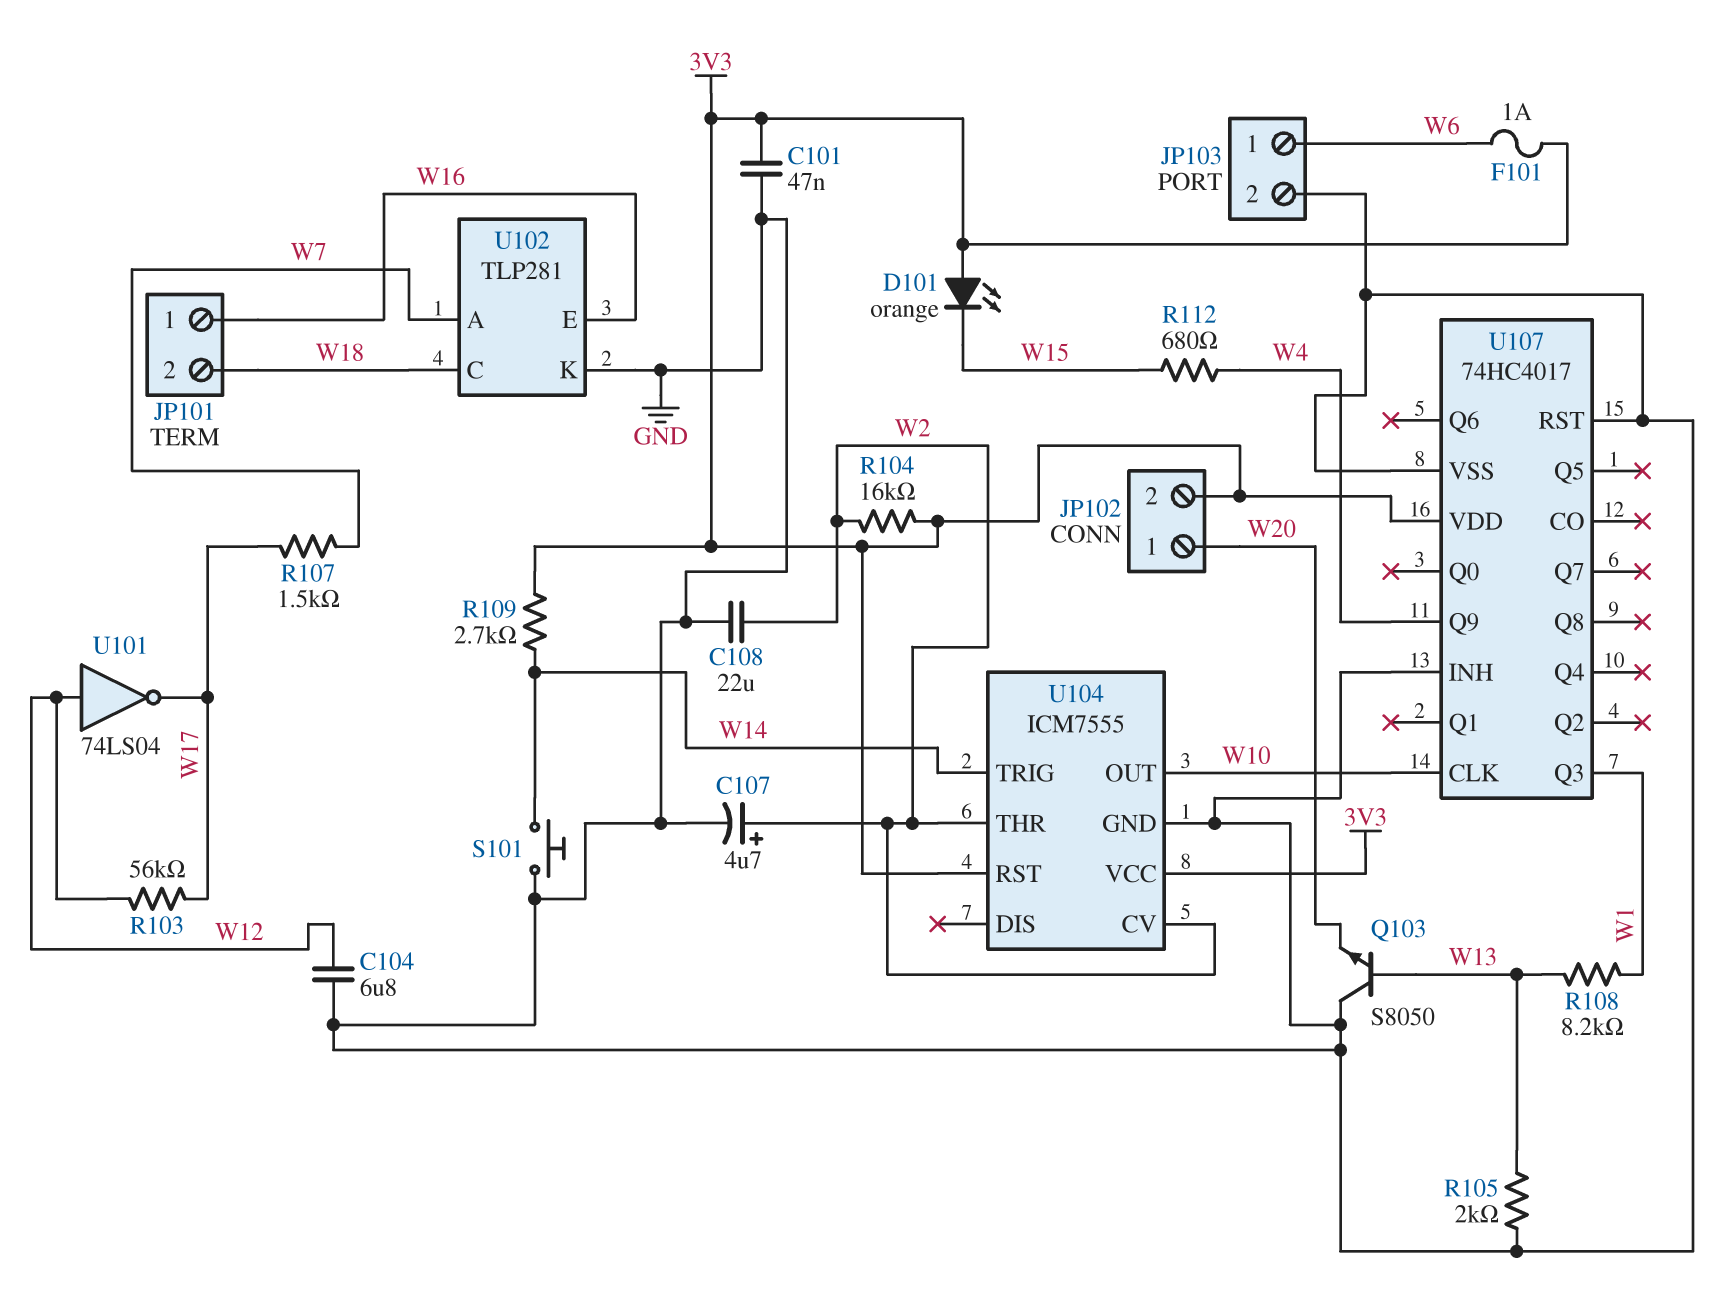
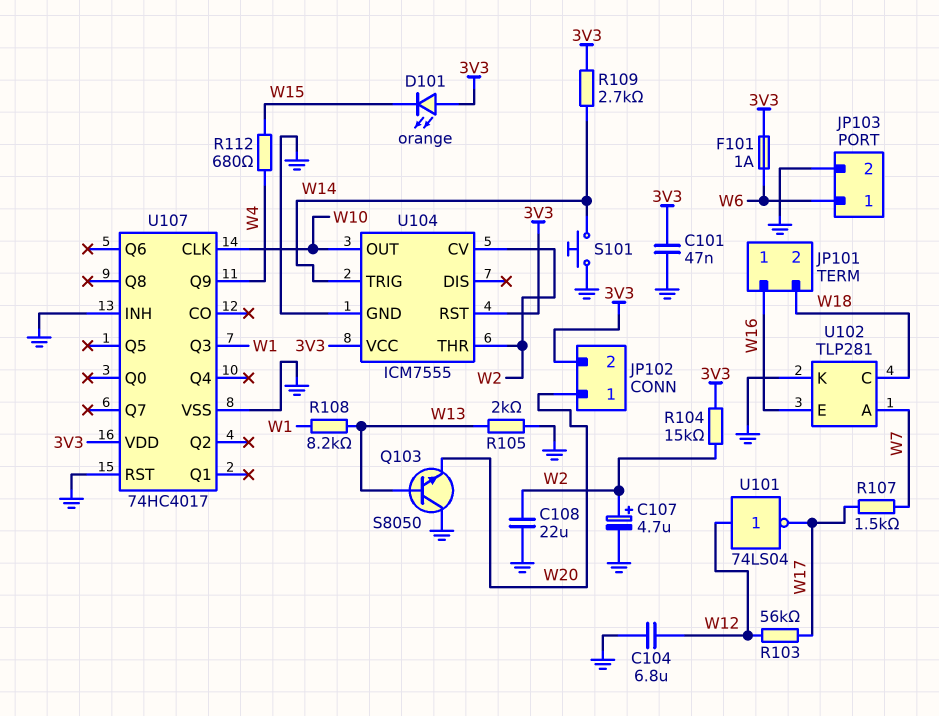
R104: 16k (3V3, W2) -> 15k (3V3, W2)

